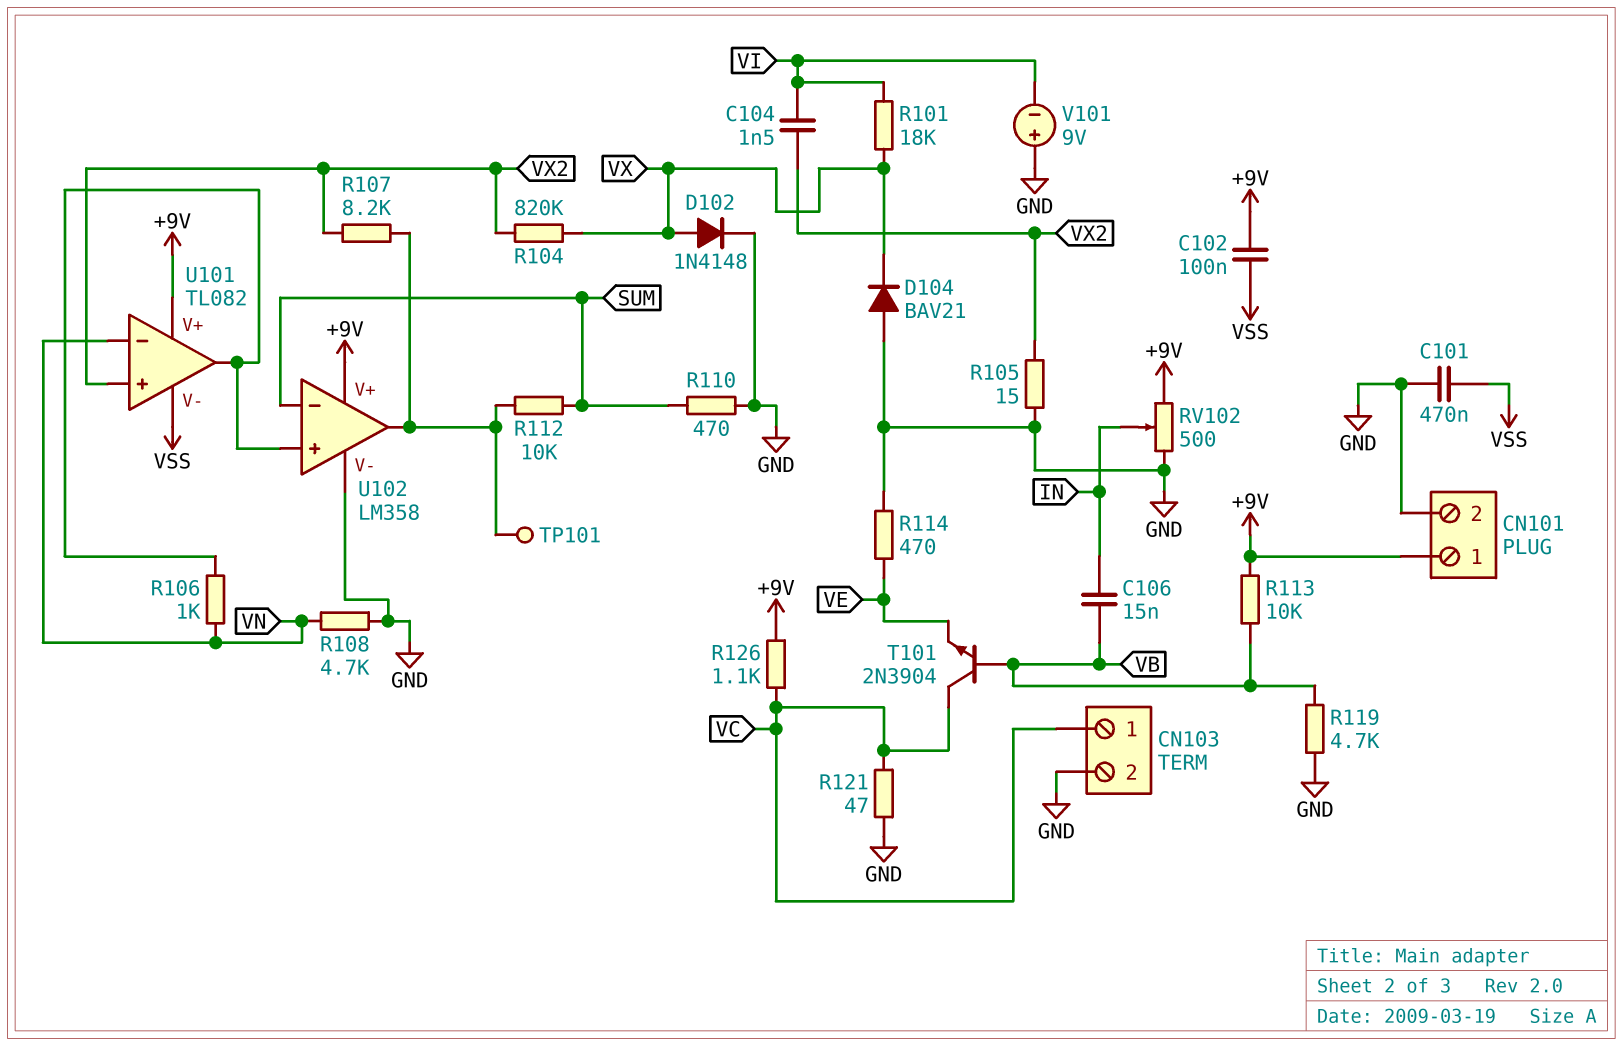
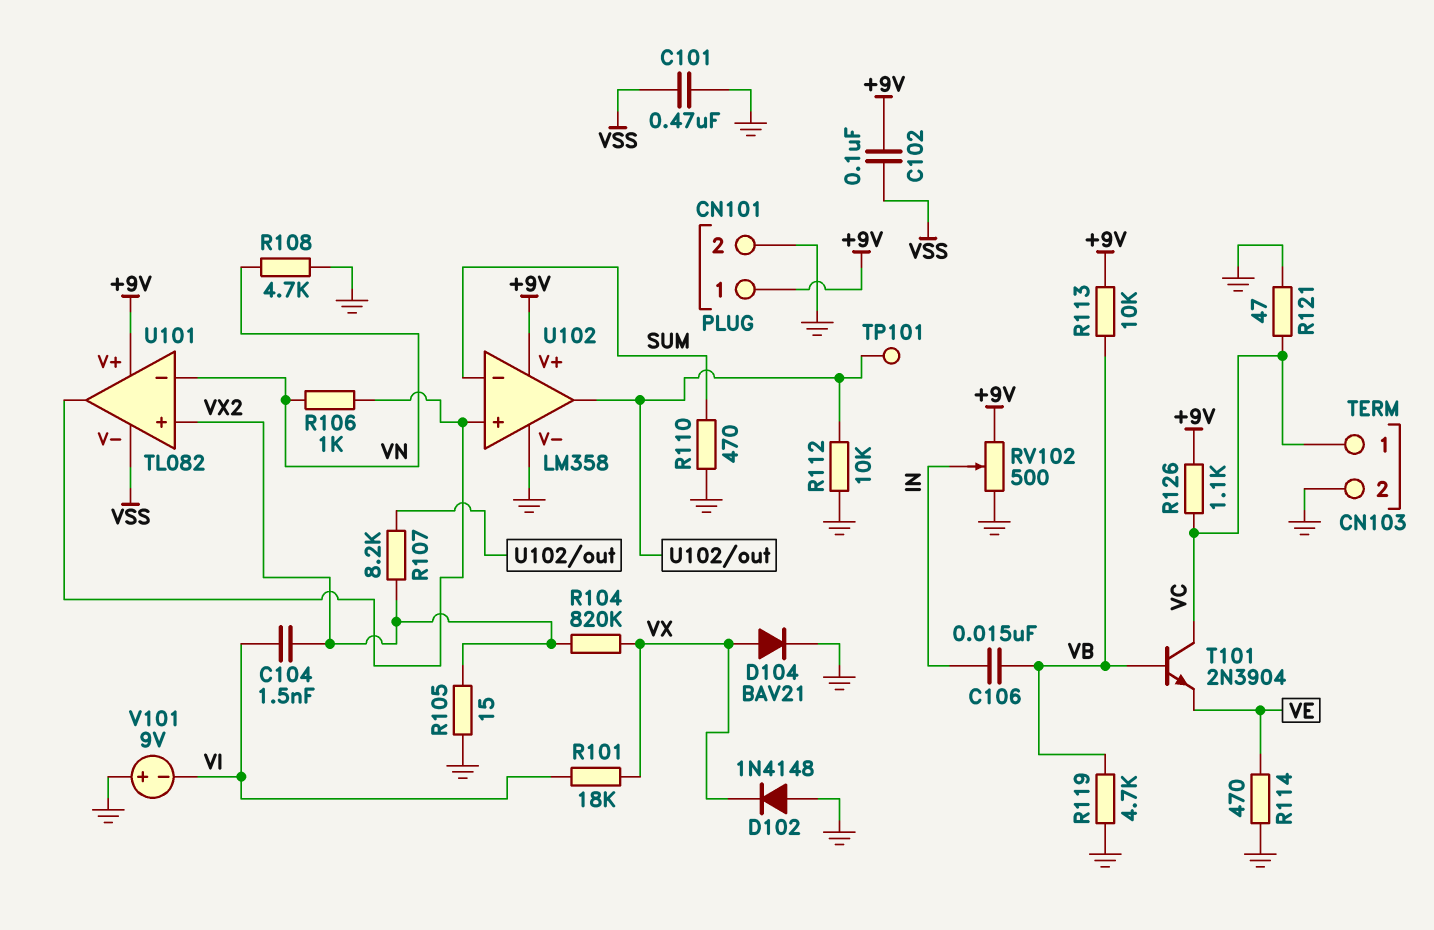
D102: diode 1N4148 (A VX, K GND) -> diode 1N4148 (A GND, K VX)
D104: diode BAV21 (A GND, K VX) -> diode BAV21 (A VX, K GND)
R112: 10k (SUM, U102/out) -> 10k (GND, U102/out)

